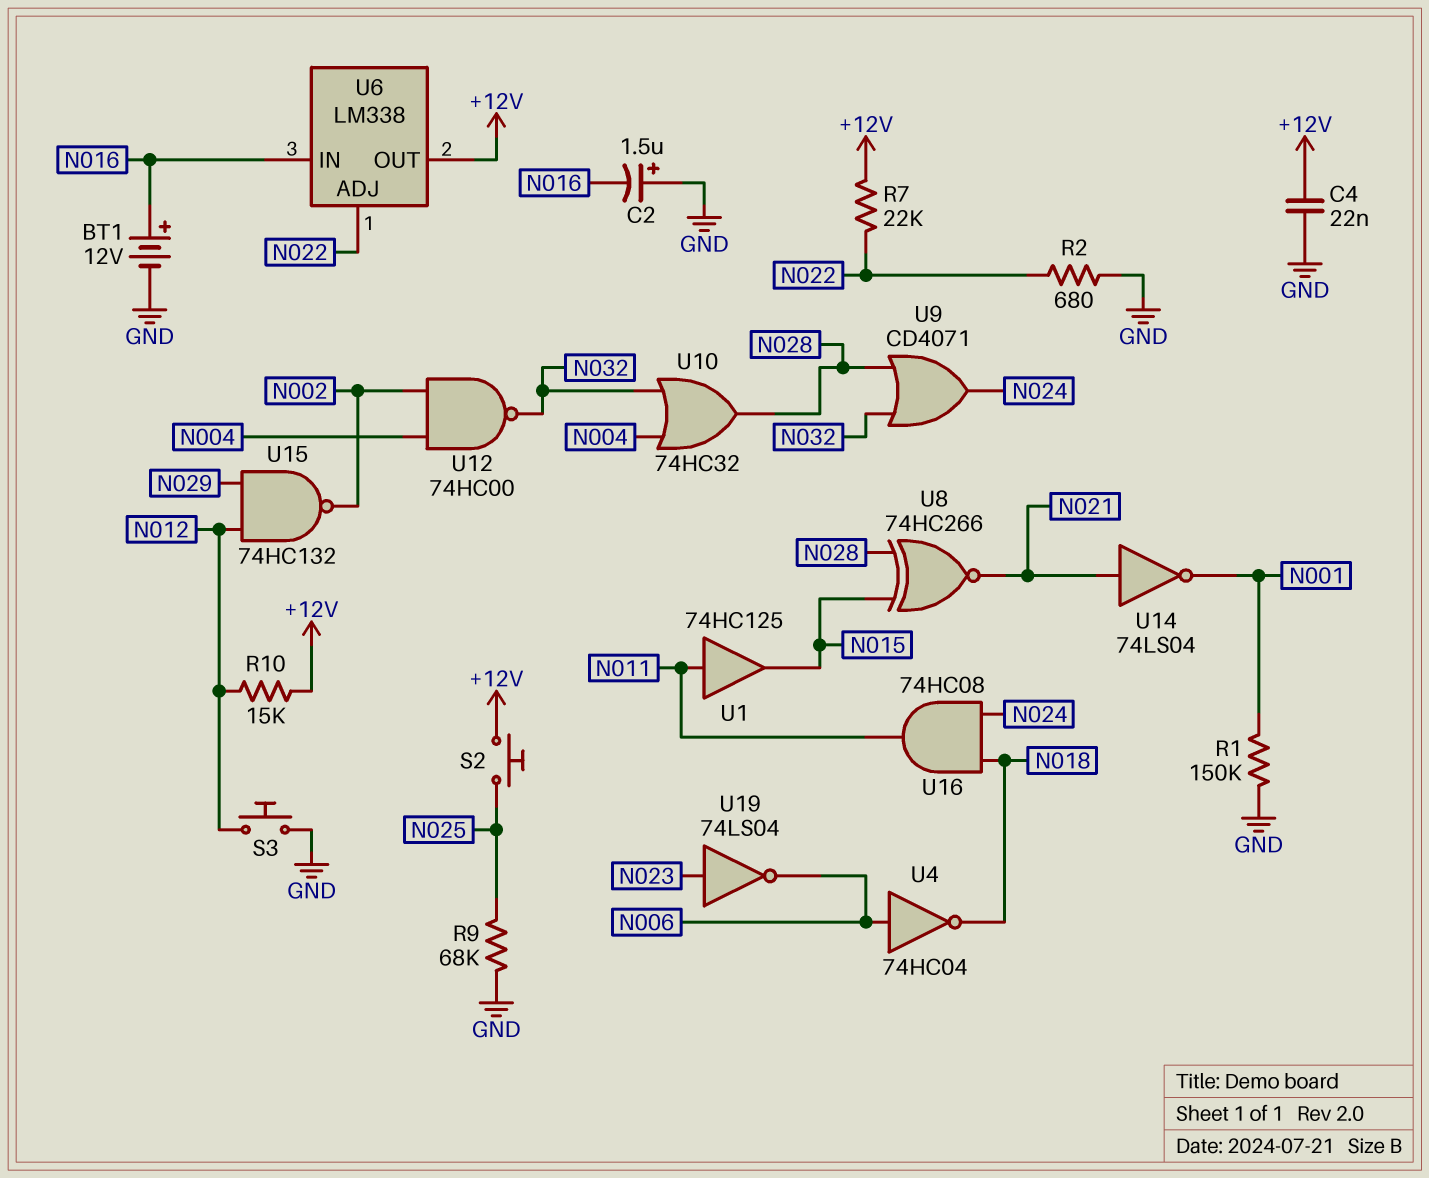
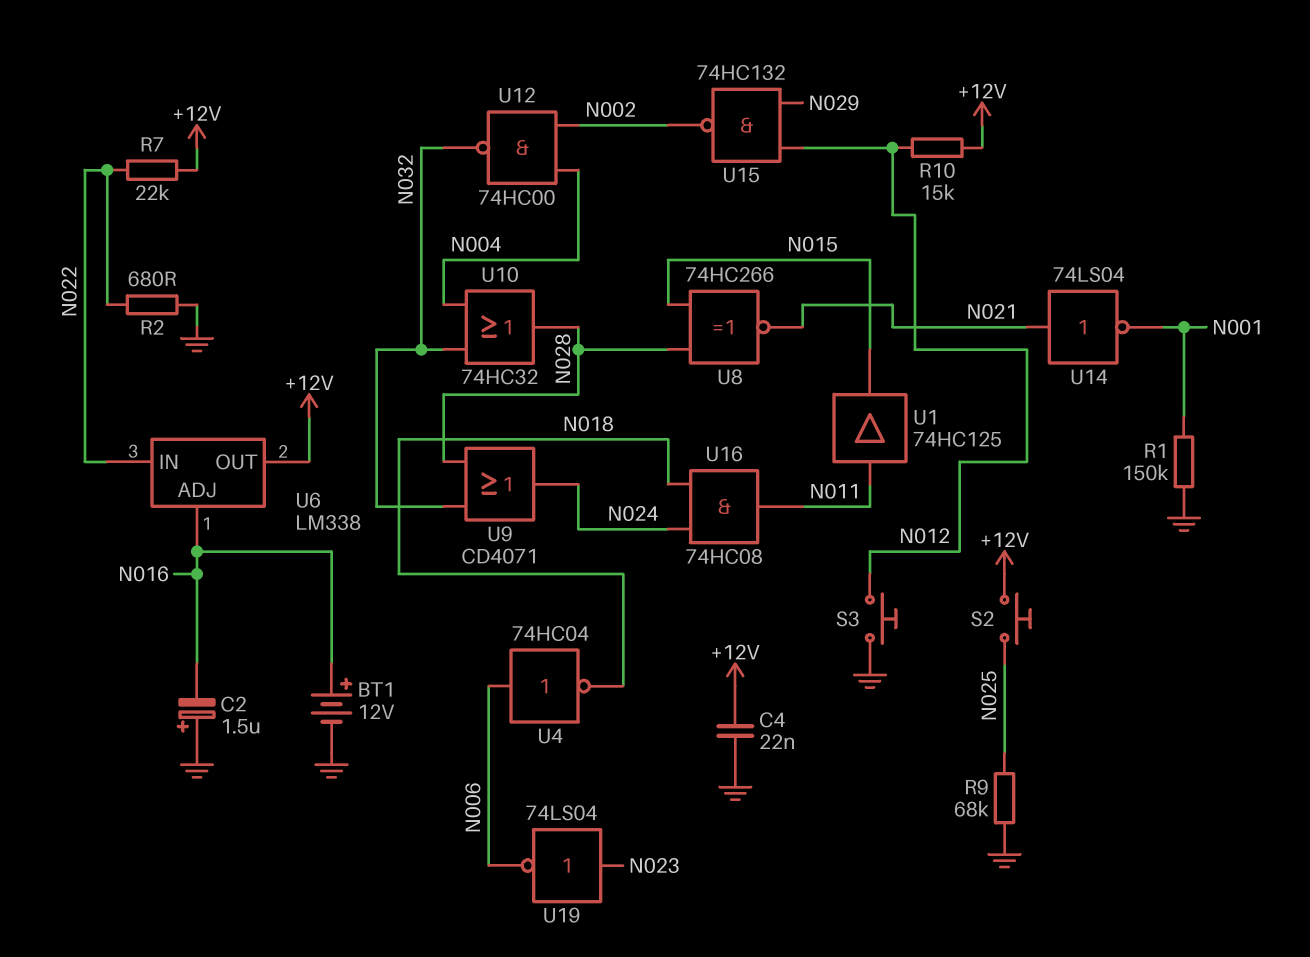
U6 pin ADJ: N022 -> N016
U6 pin IN: N016 -> N022

